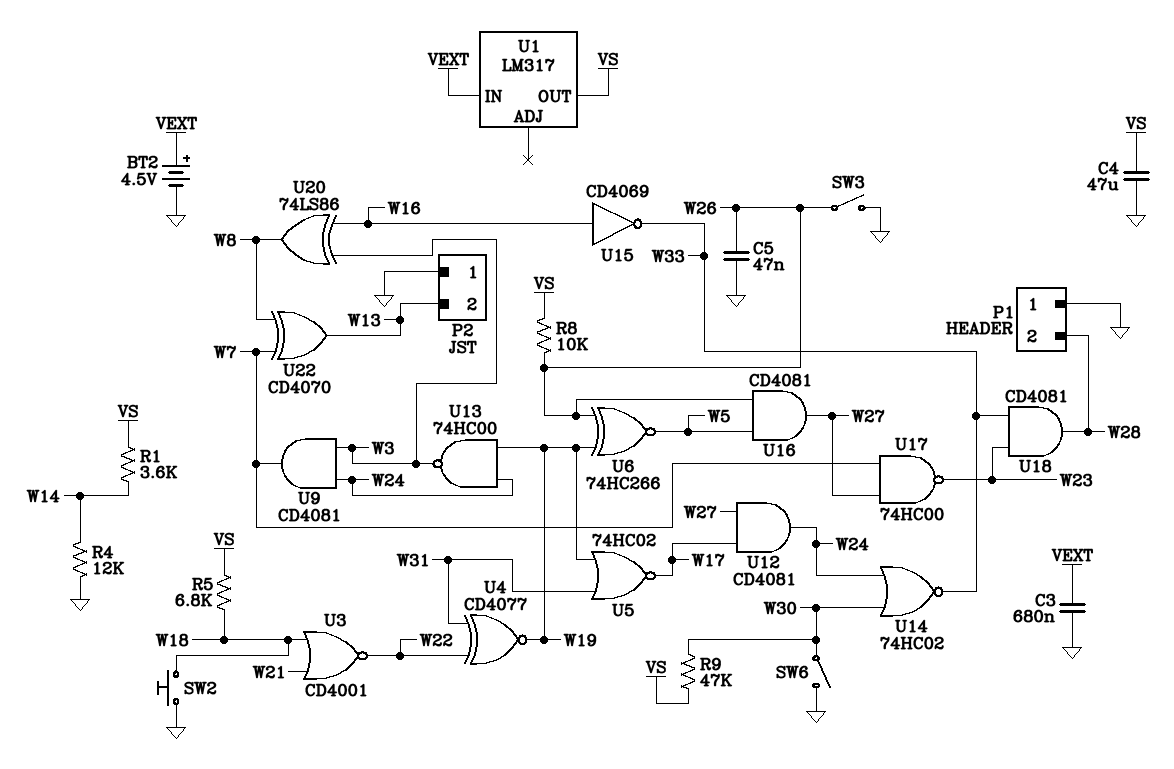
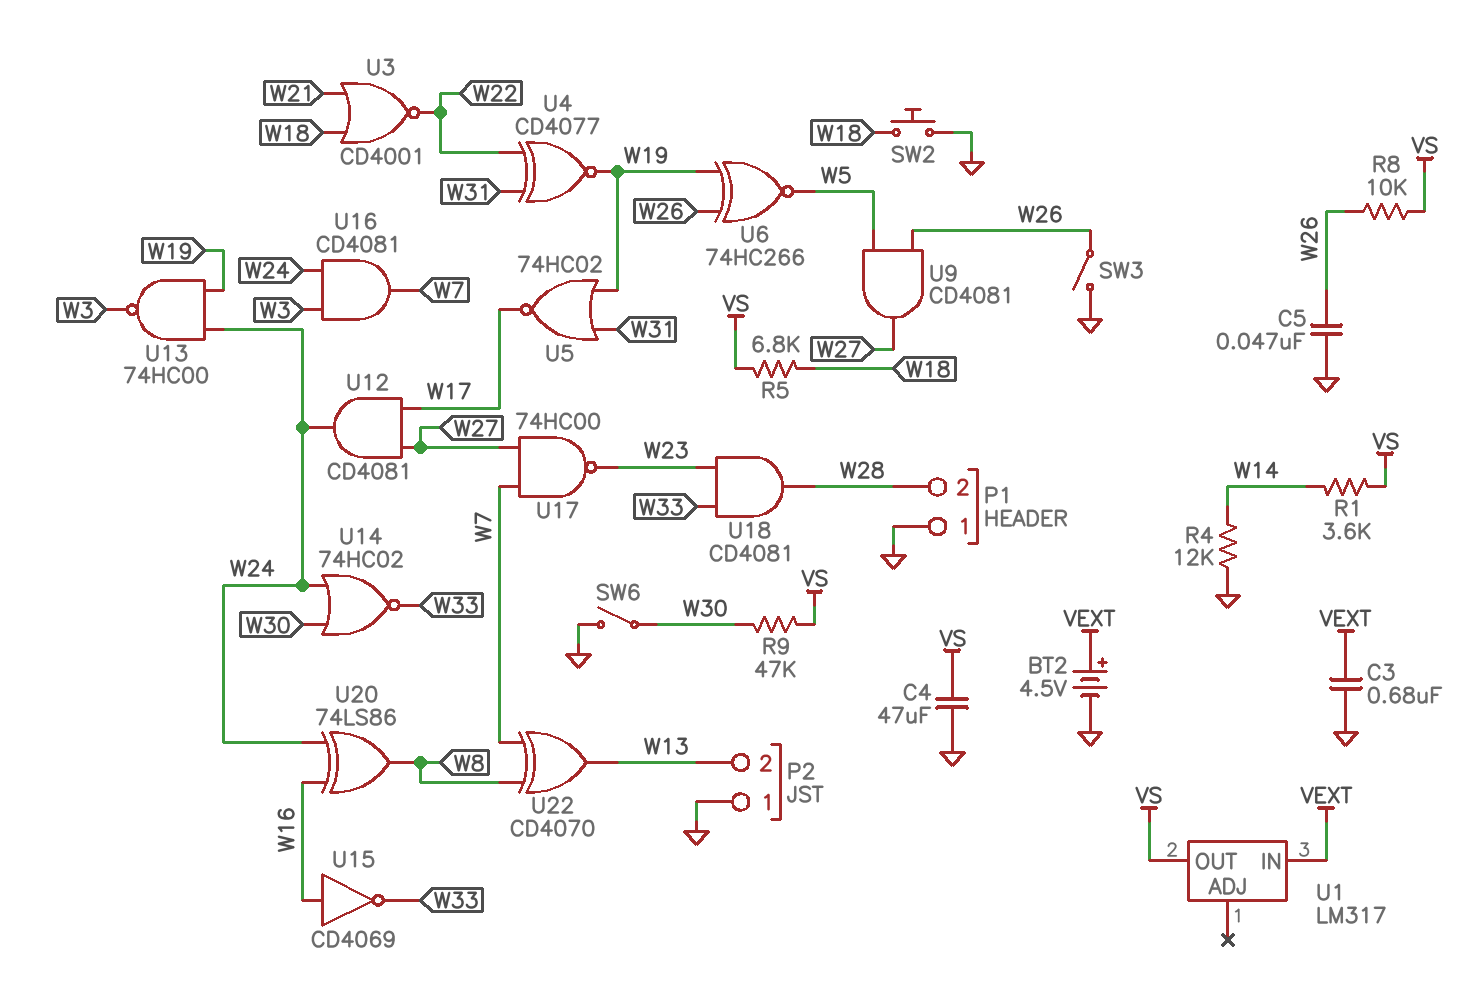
U9: AND CD4081 (in W3, in W24, out W7) -> AND CD4081 (in W5, in W26, out W27)
U16: AND CD4081 (in W5, in W26, out W27) -> AND CD4081 (in W3, in W24, out W7)
U20: XOR 74LS86 (in W3, in W16, out W8) -> XOR 74LS86 (in W16, in W24, out W8)

